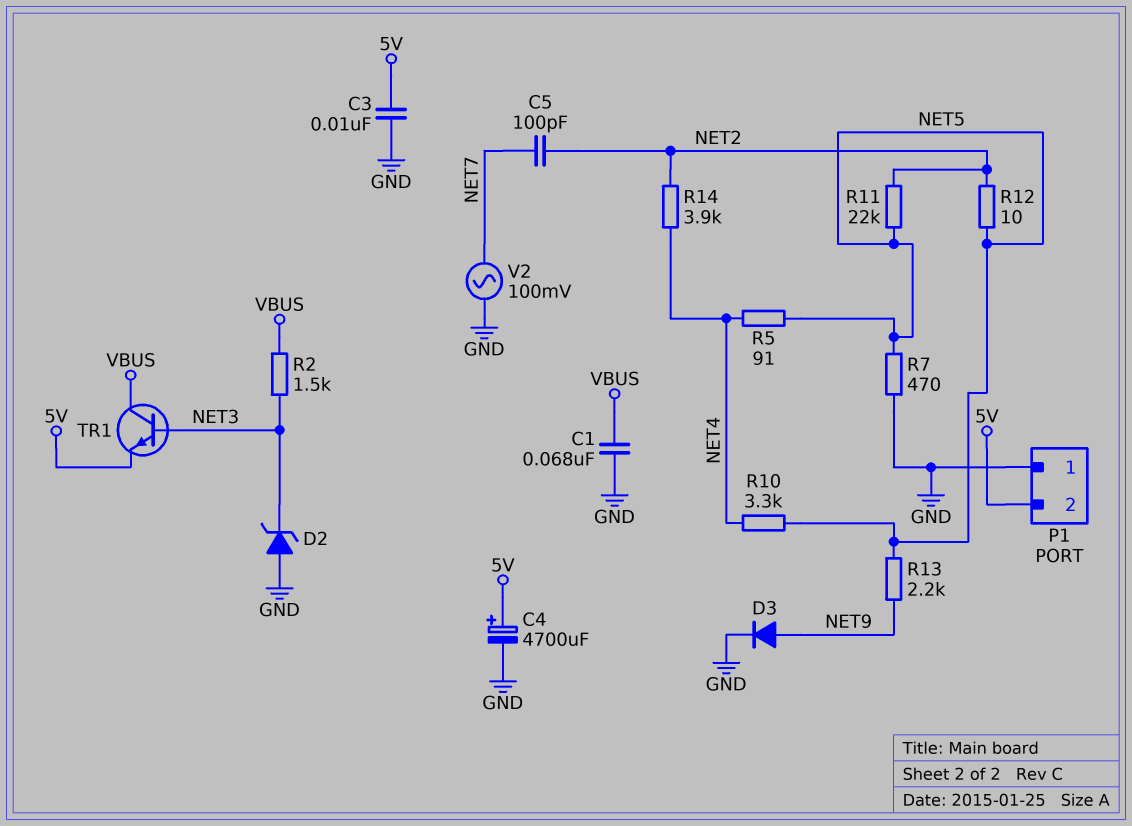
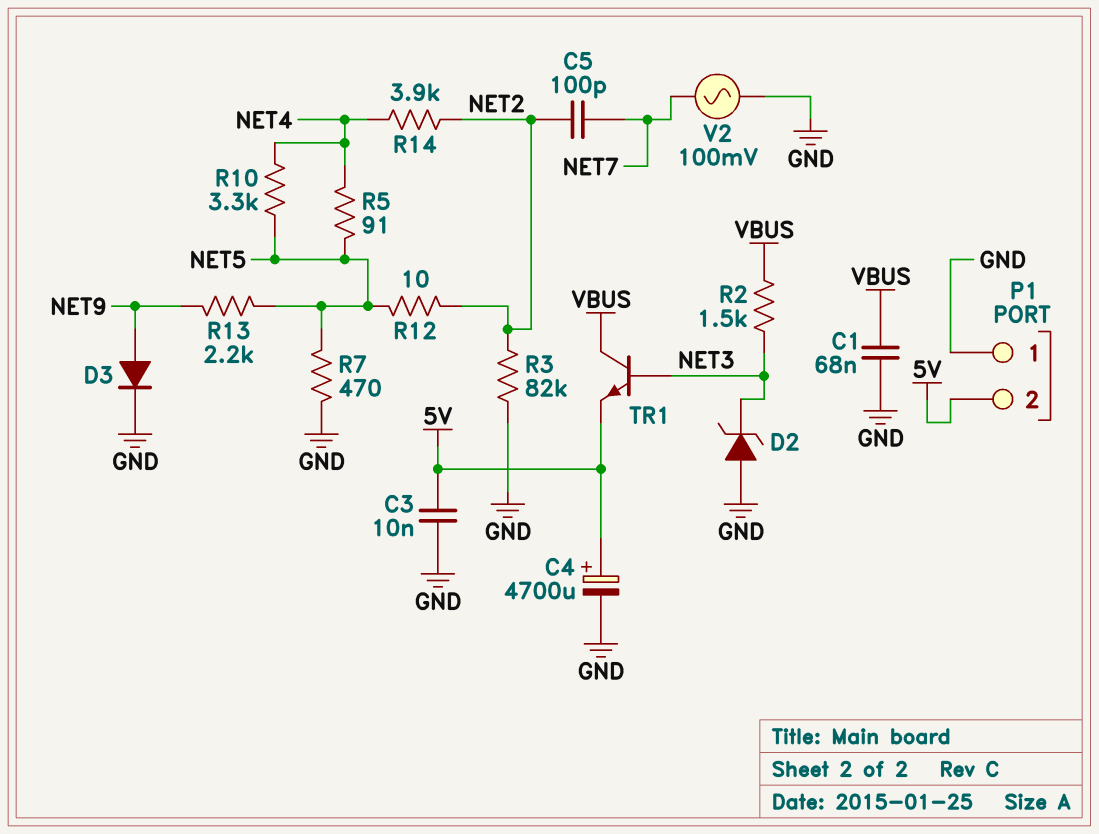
R3: none -> 82k (GND, NET2)
R11: 22k (NET2, NET5) -> none

